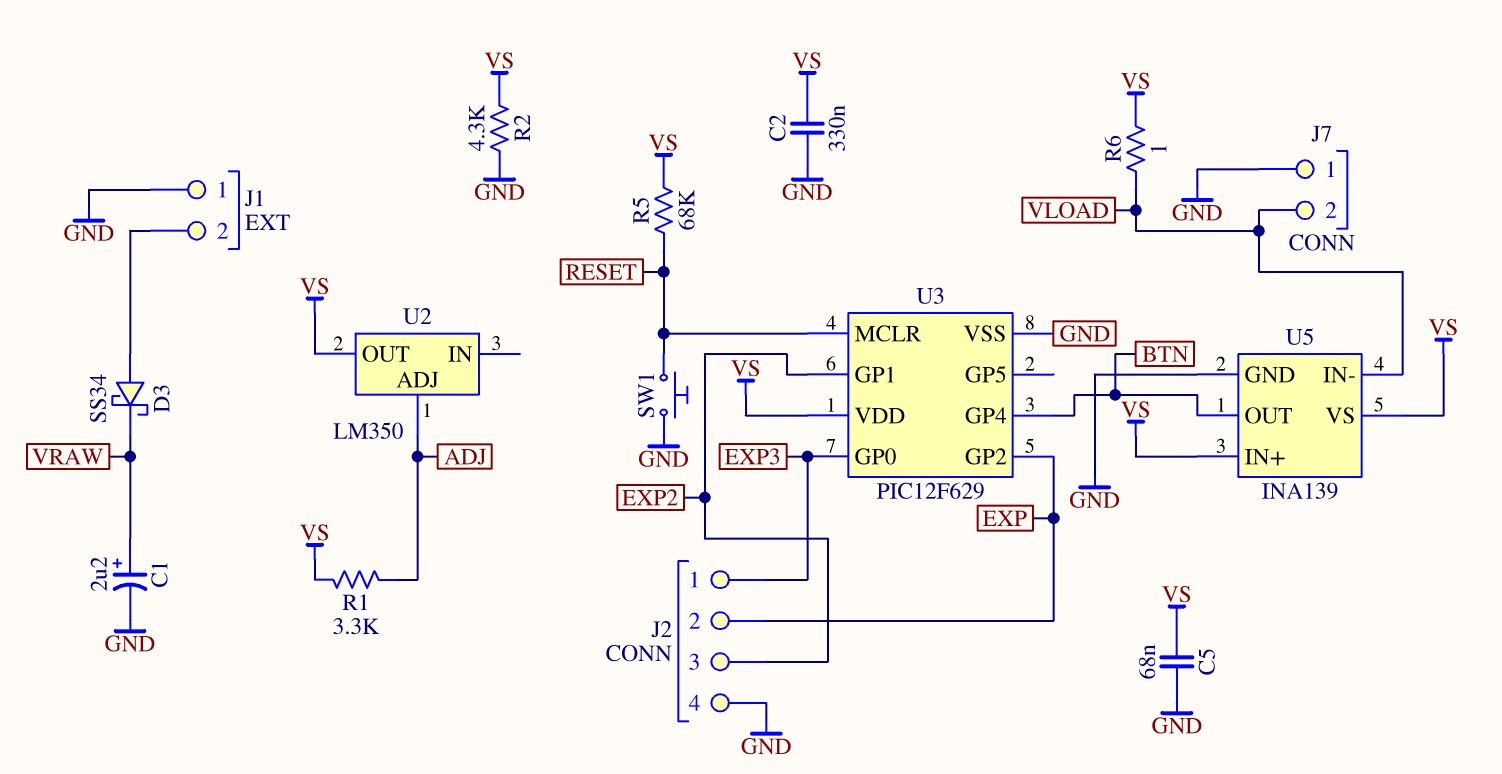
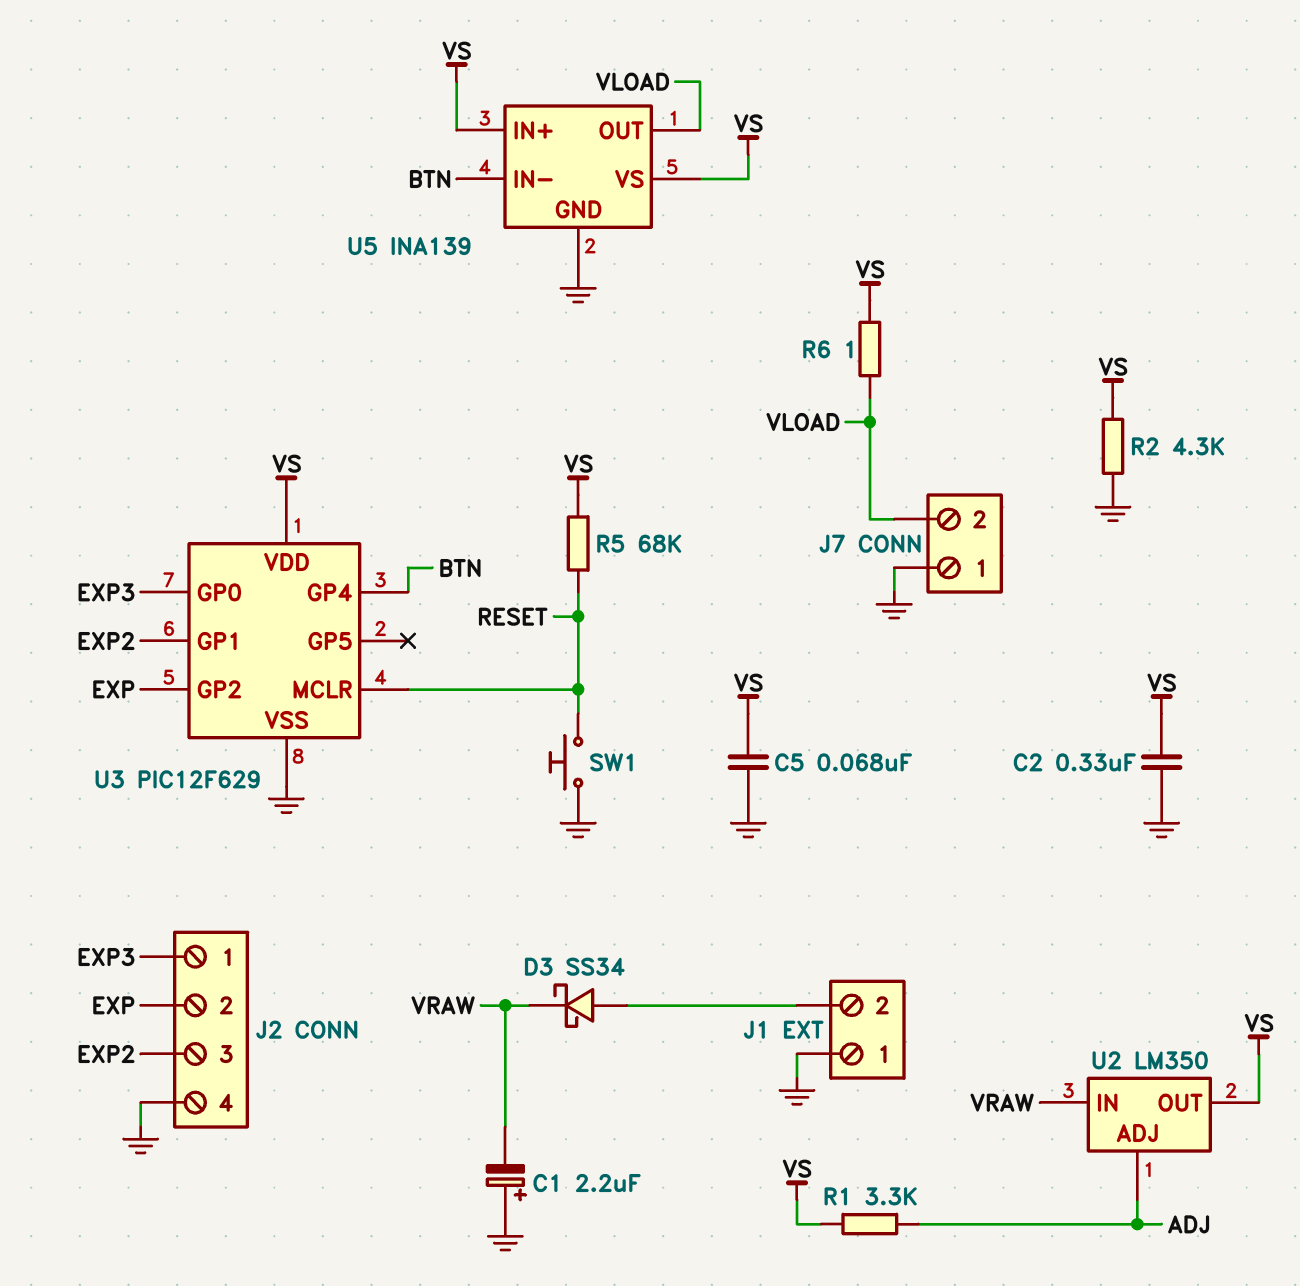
C1: 2.2uF (plus VRAW, minus GND) -> 2.2uF (plus GND, minus VRAW)
U2 pin IN: none -> VRAW
U5 pin IN-: VLOAD -> BTN
U5 pin OUT: BTN -> VLOAD

